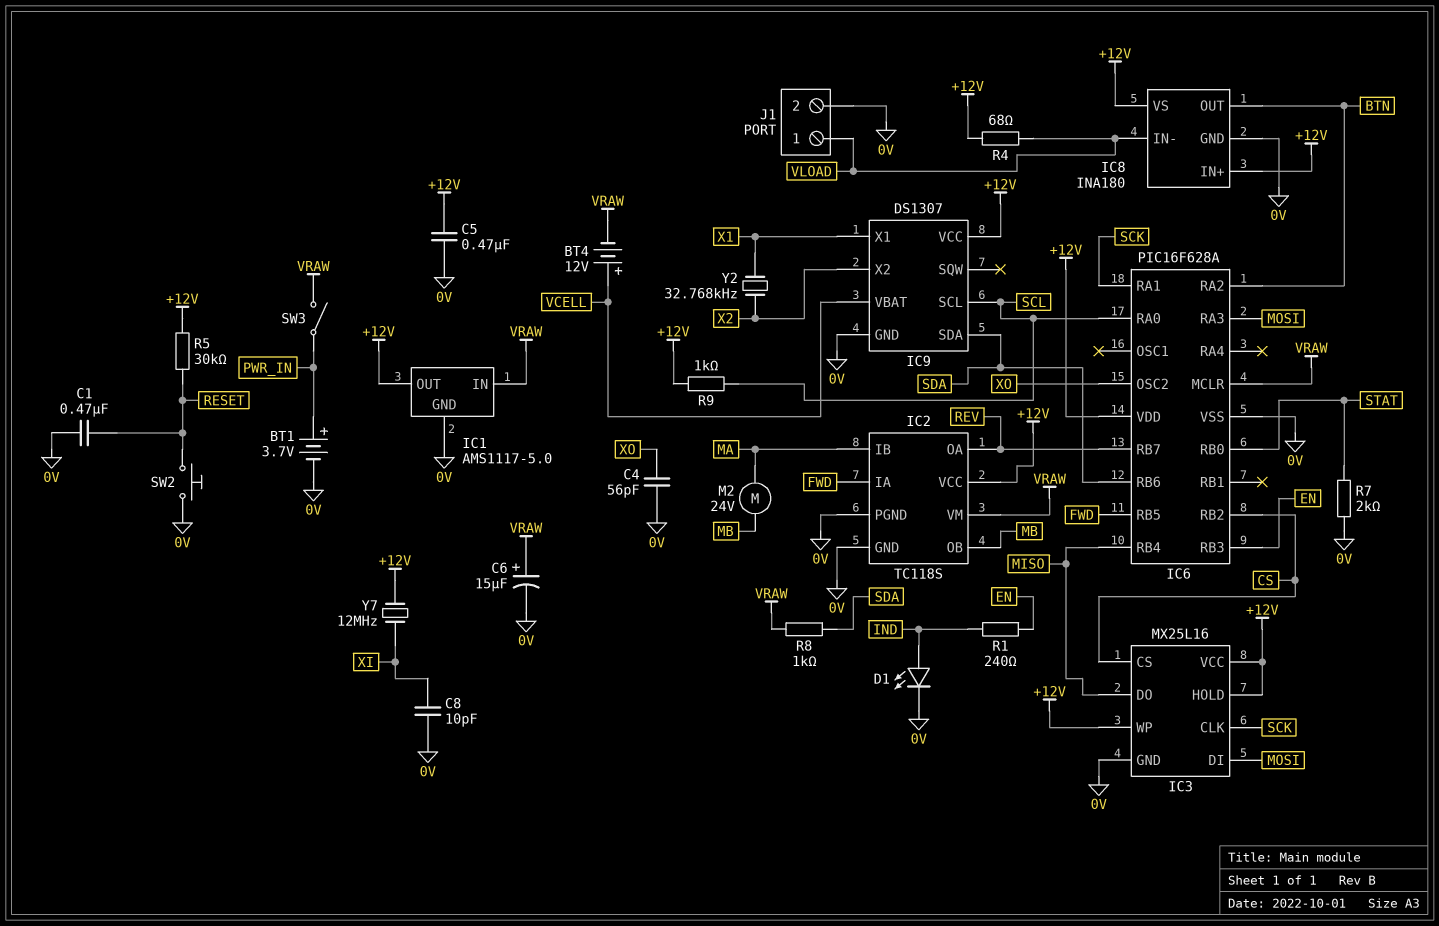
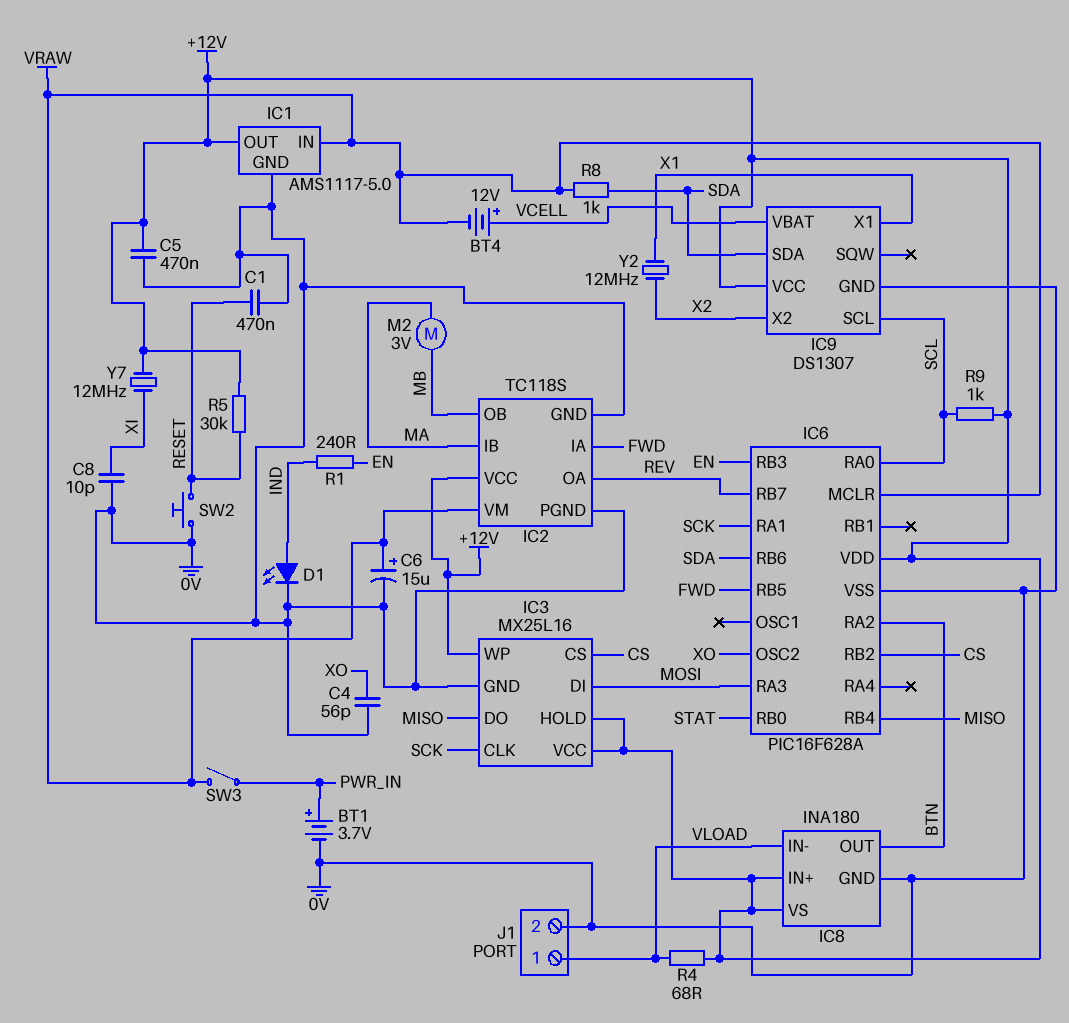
M2: motor 24V (MA, MB) -> motor 3V (MA, MB)
R7: 2k (0V, STAT) -> none
Y2: 32.768kHz (X1, X2) -> 12MHz (X1, X2)

